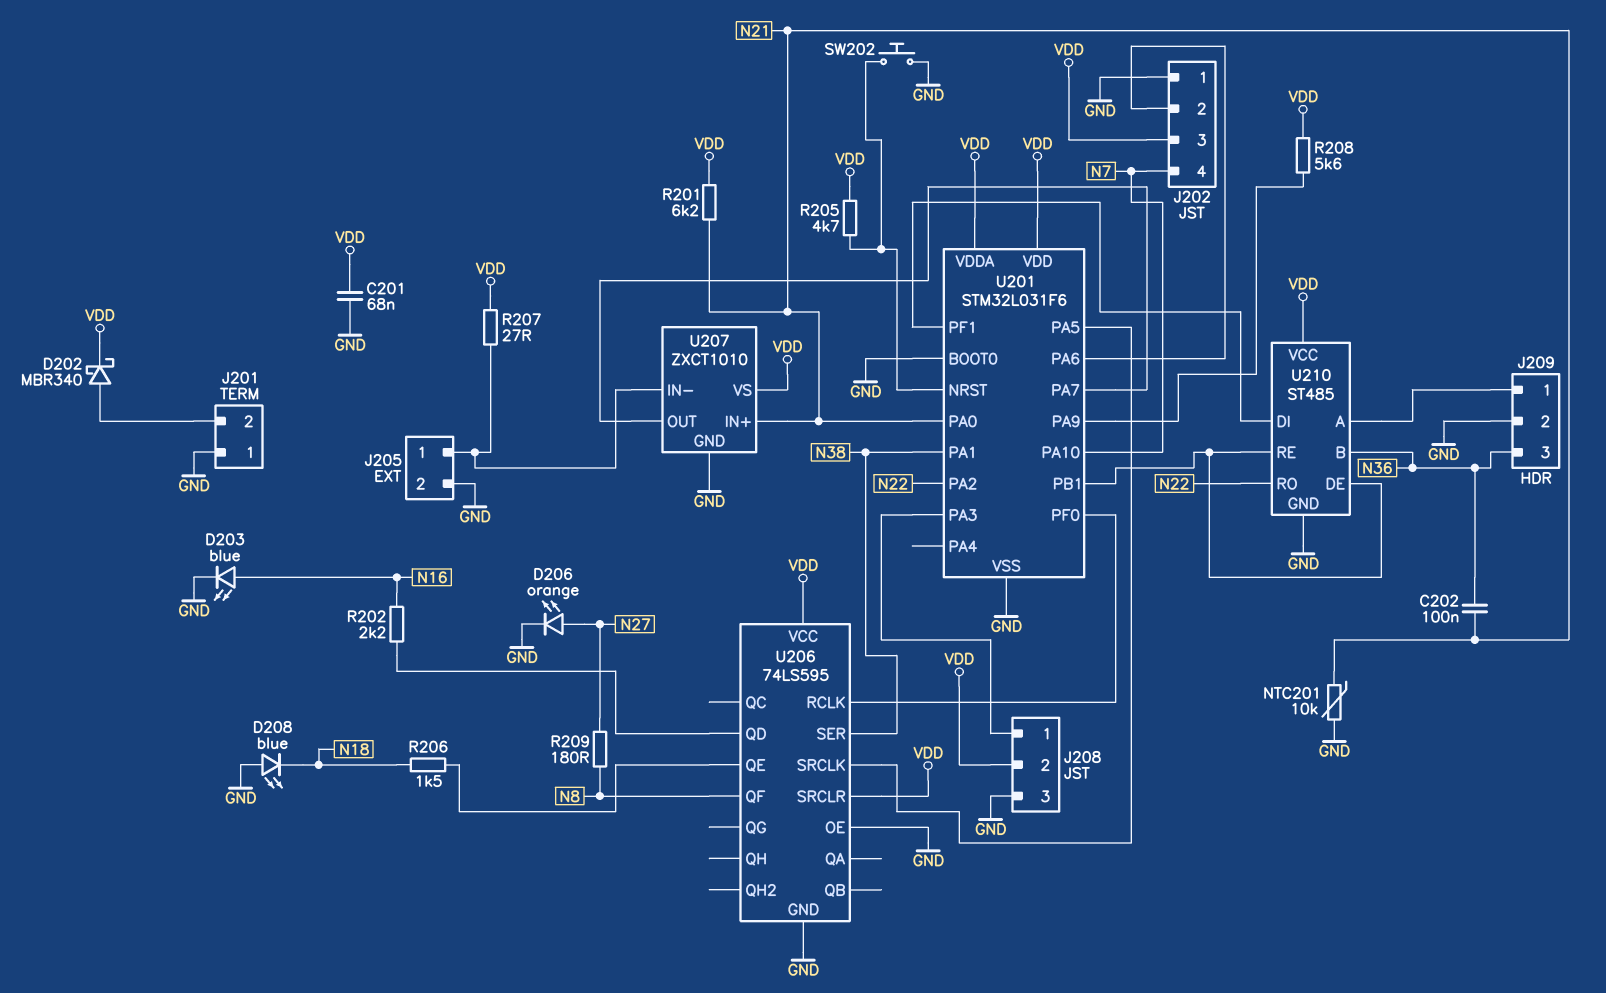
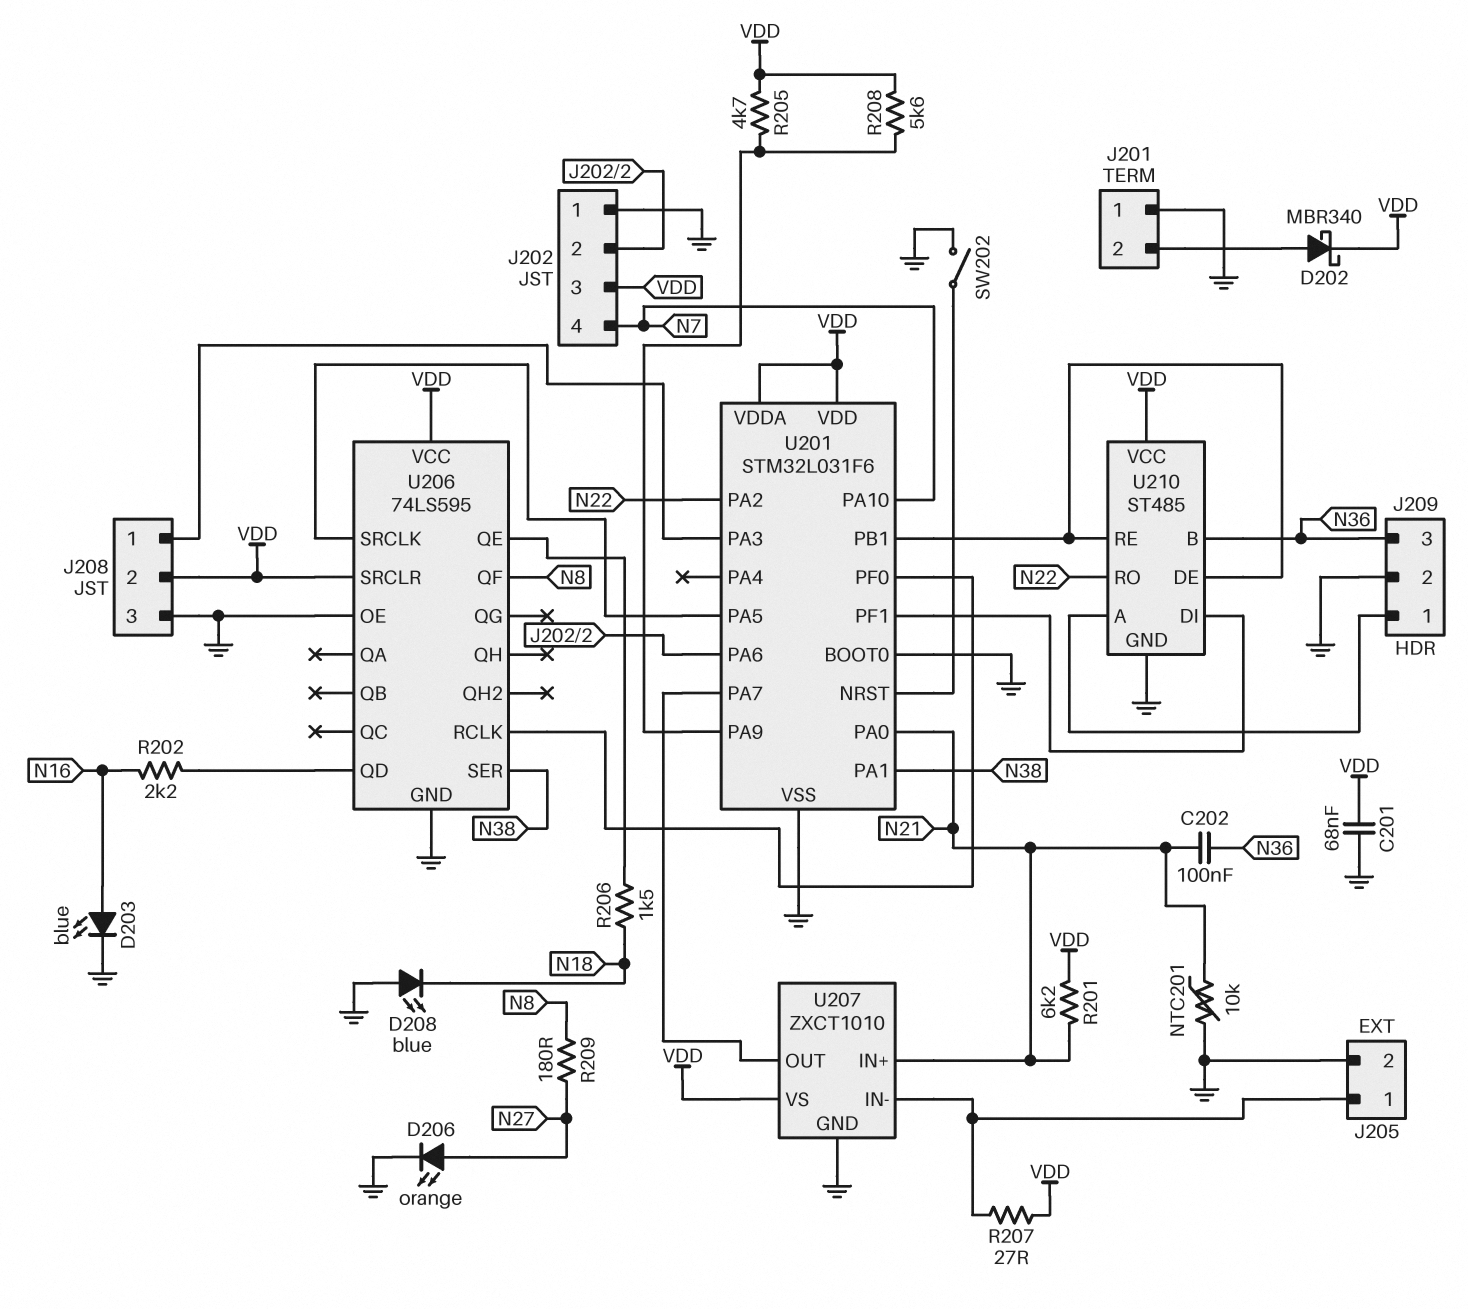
R205: 4.7k (U201/NRST, VDD) -> 4.7k (U201/PA9, VDD)
SW202: button (GND, U201/NRST) -> switch (GND, U201/NRST)

